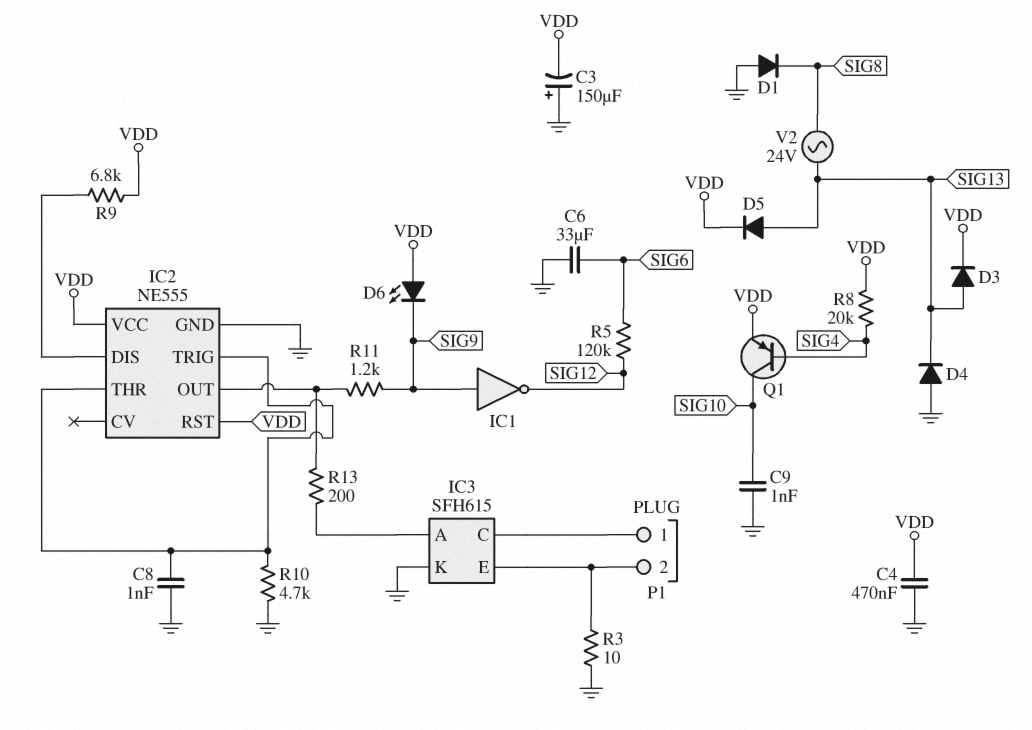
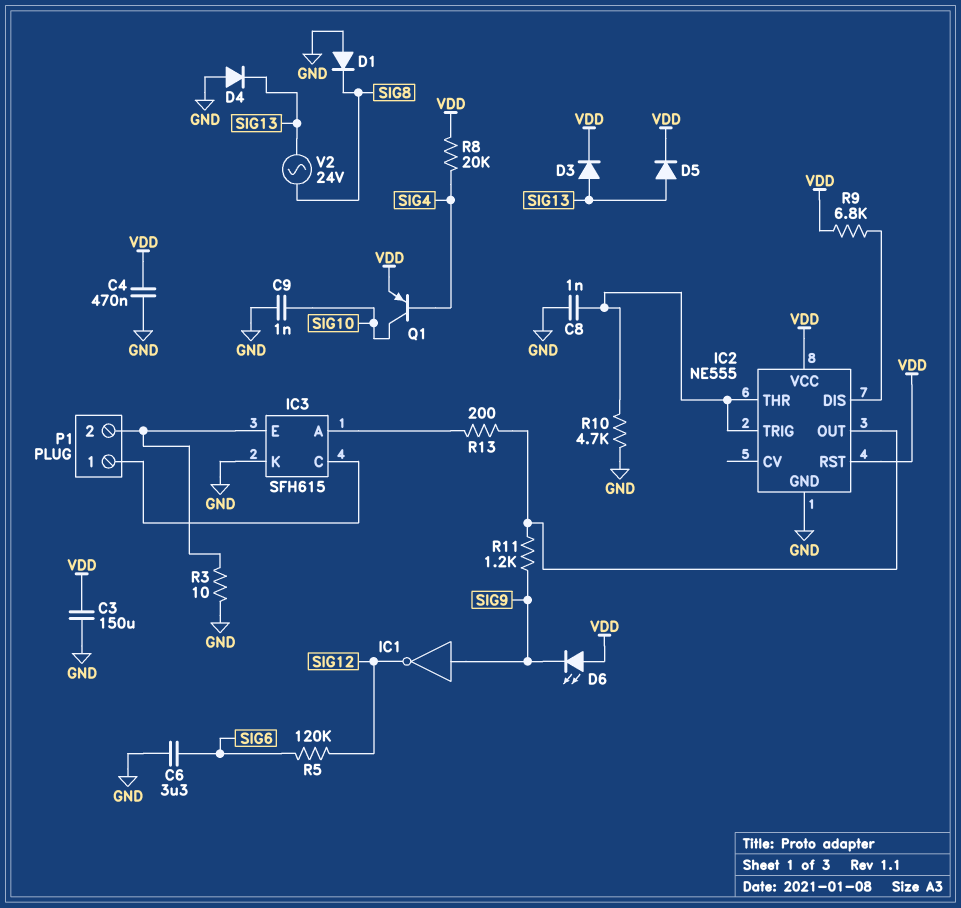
C3: 150uF (plus GND, minus VDD) -> 150uF (GND, VDD)
C6: 33uF (GND, SIG6) -> 3.3uF (GND, SIG6)

